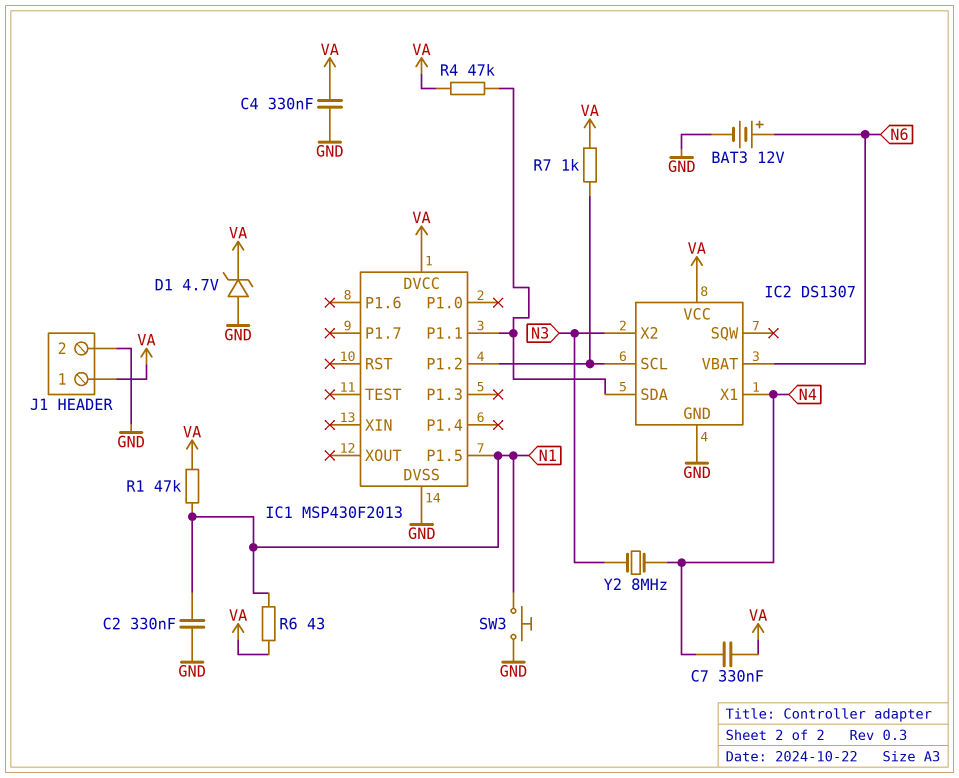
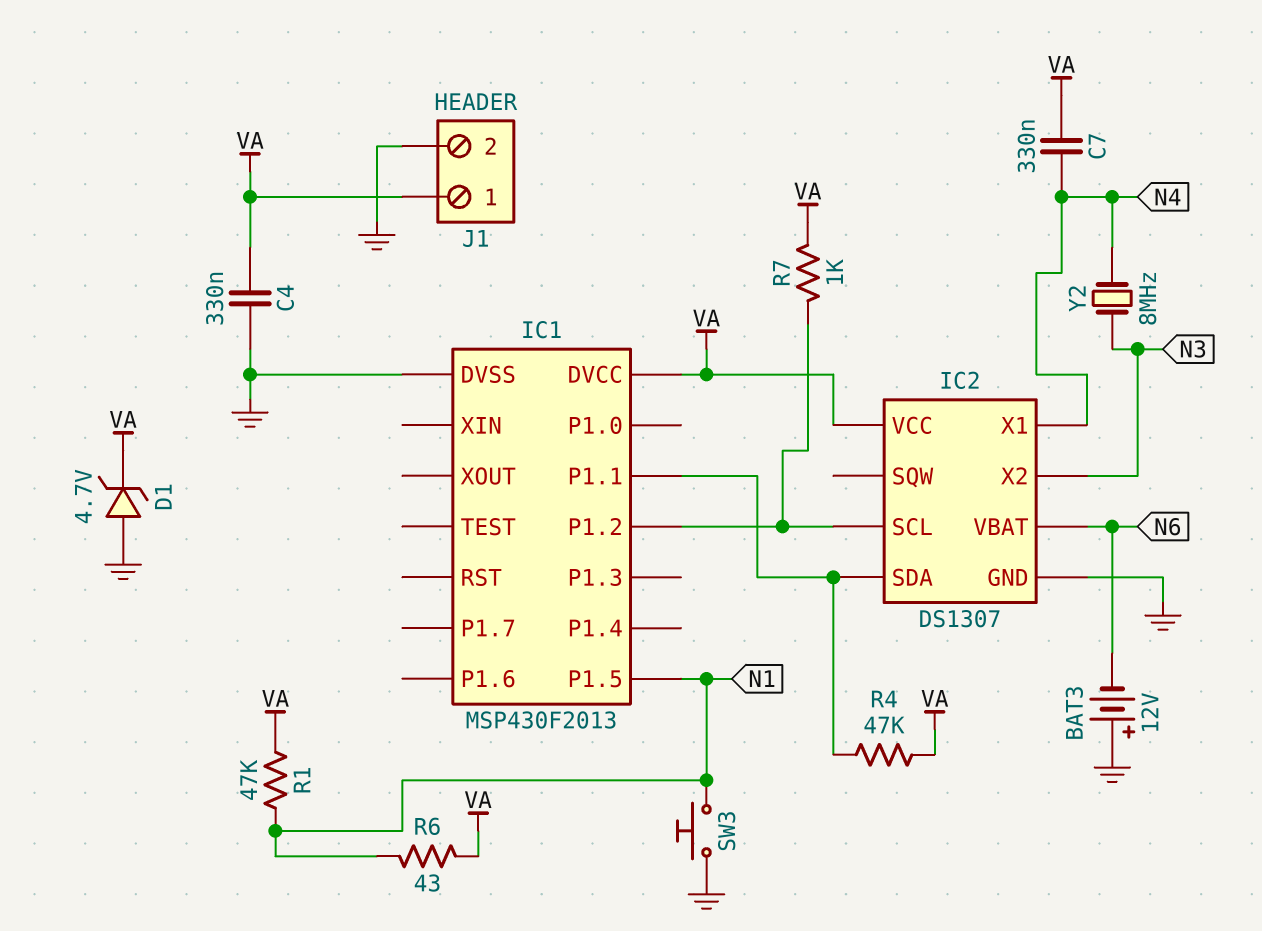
BAT3: 12V (plus N6, minus GND) -> 12V (plus GND, minus N6)
C2: 330nF (GND, N1) -> none

